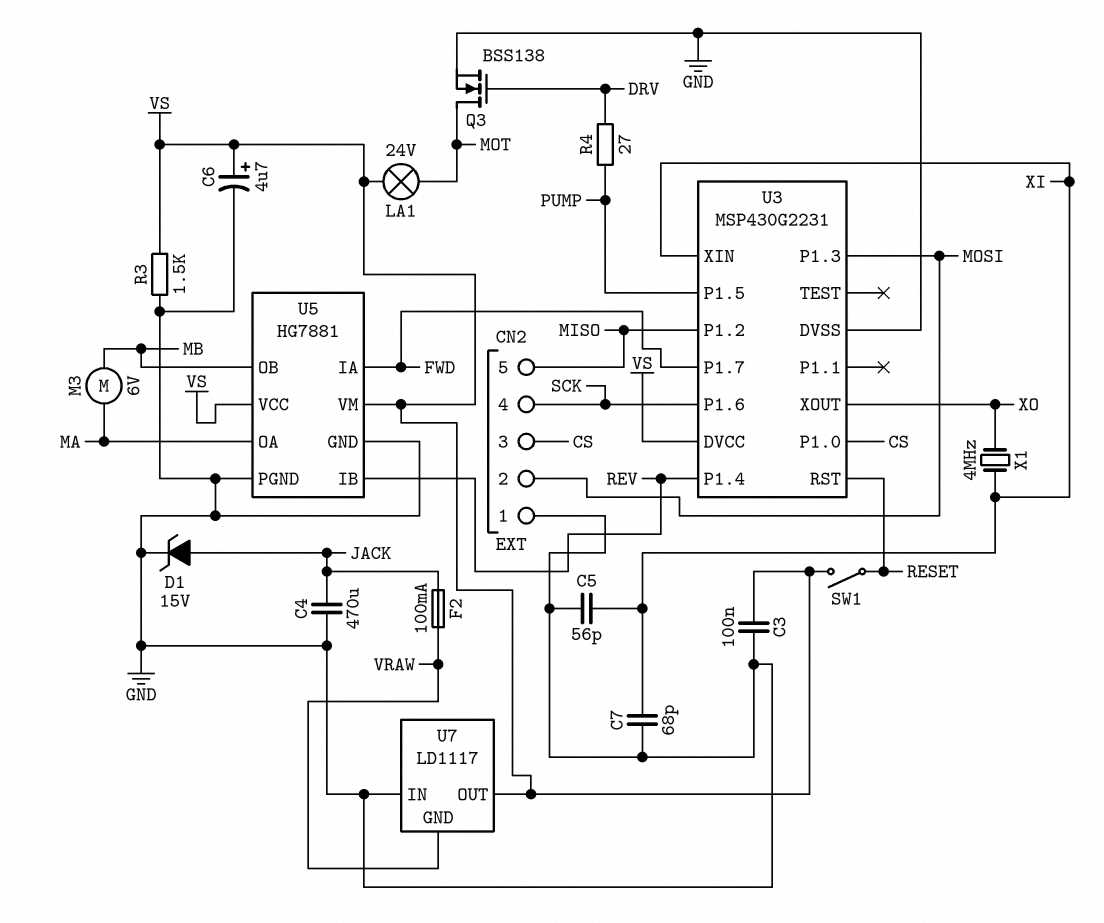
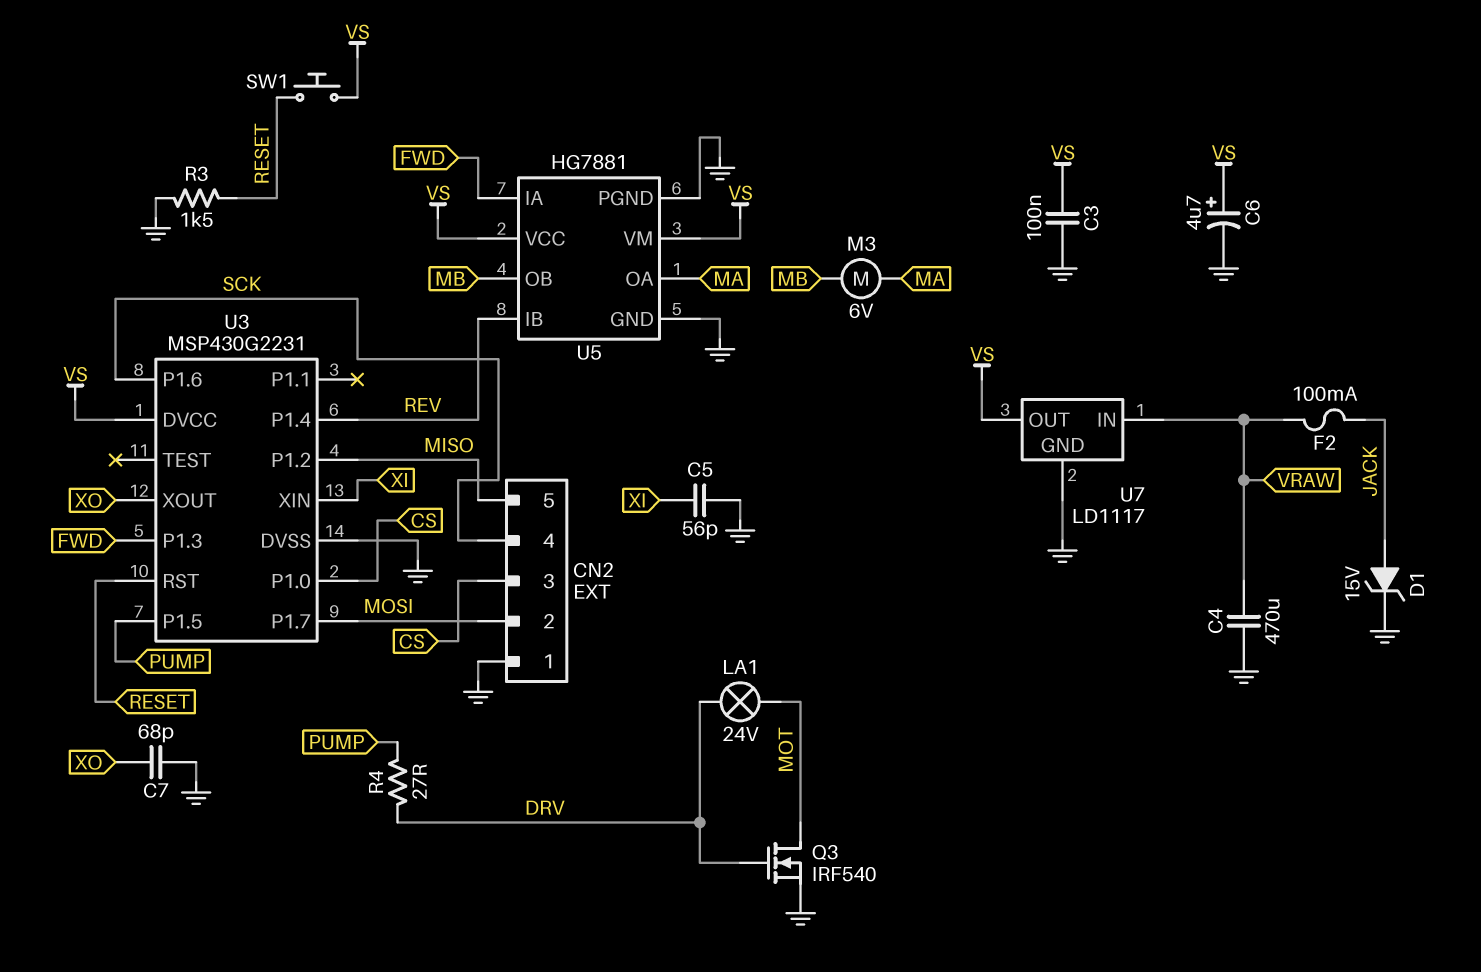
C4: 470uF (GND, JACK) -> 470uF (GND, VRAW)
C7: 68pF (GND, XI) -> 68pF (GND, XO)
LA1: lamp 24V (MOT, VS) -> lamp 24V (DRV, MOT)
Q3: NMOS BSS138 (G DRV, D MOT, S GND) -> NMOS IRF540 (G DRV, D MOT, S GND)
R3: 1.5k (GND, VS) -> 1.5k (GND, RESET)
SW1: switch (RESET, VS) -> button (RESET, VS)
U3 pin P1.3: MOSI -> FWD
U3 pin P1.7: FWD -> MOSI
U7 pin GND: VRAW -> GND
U7 pin IN: GND -> VRAW
X1: 4MHz (XI, XO) -> none

